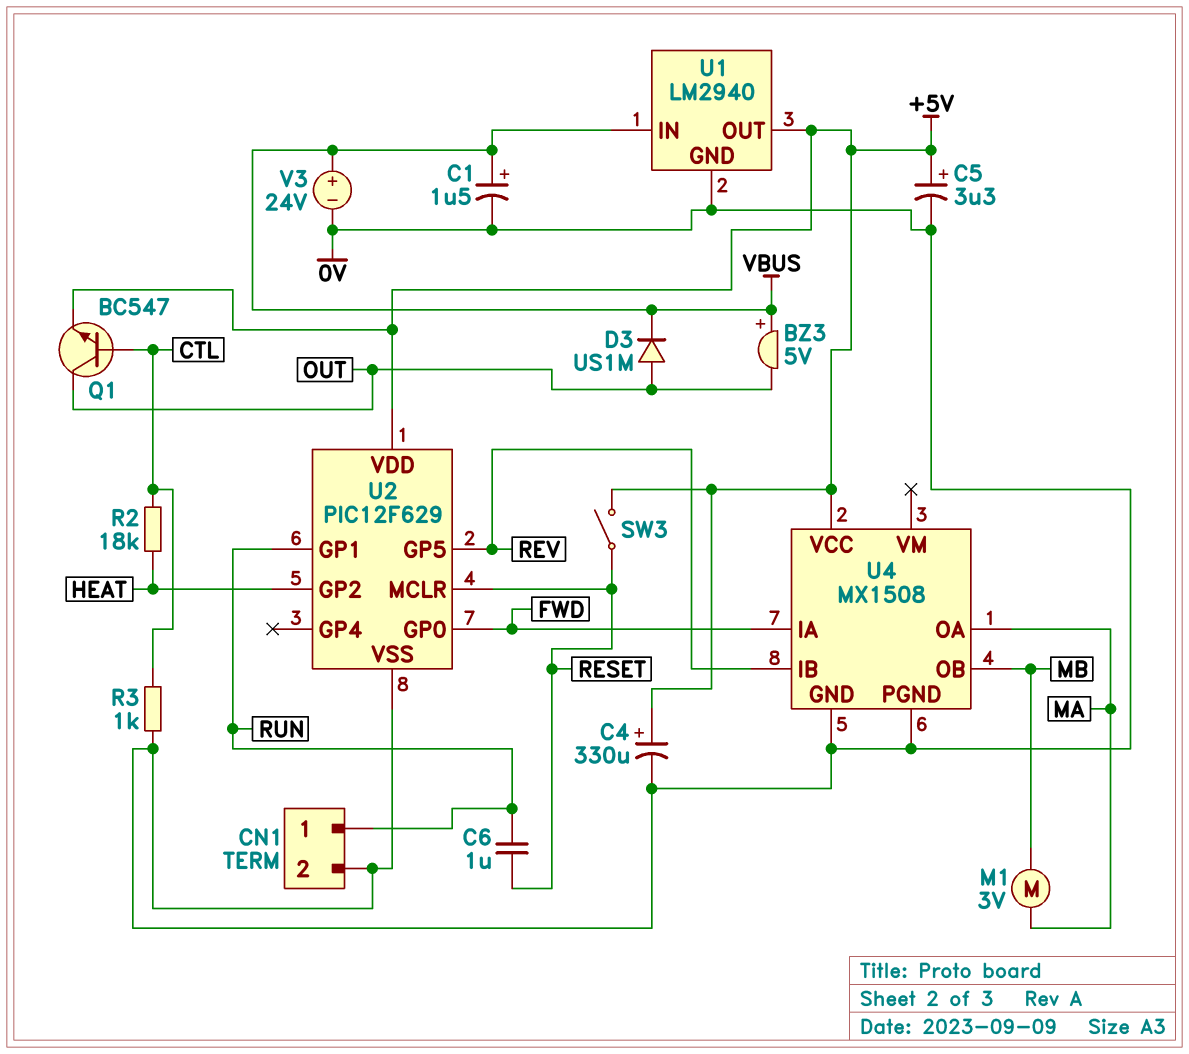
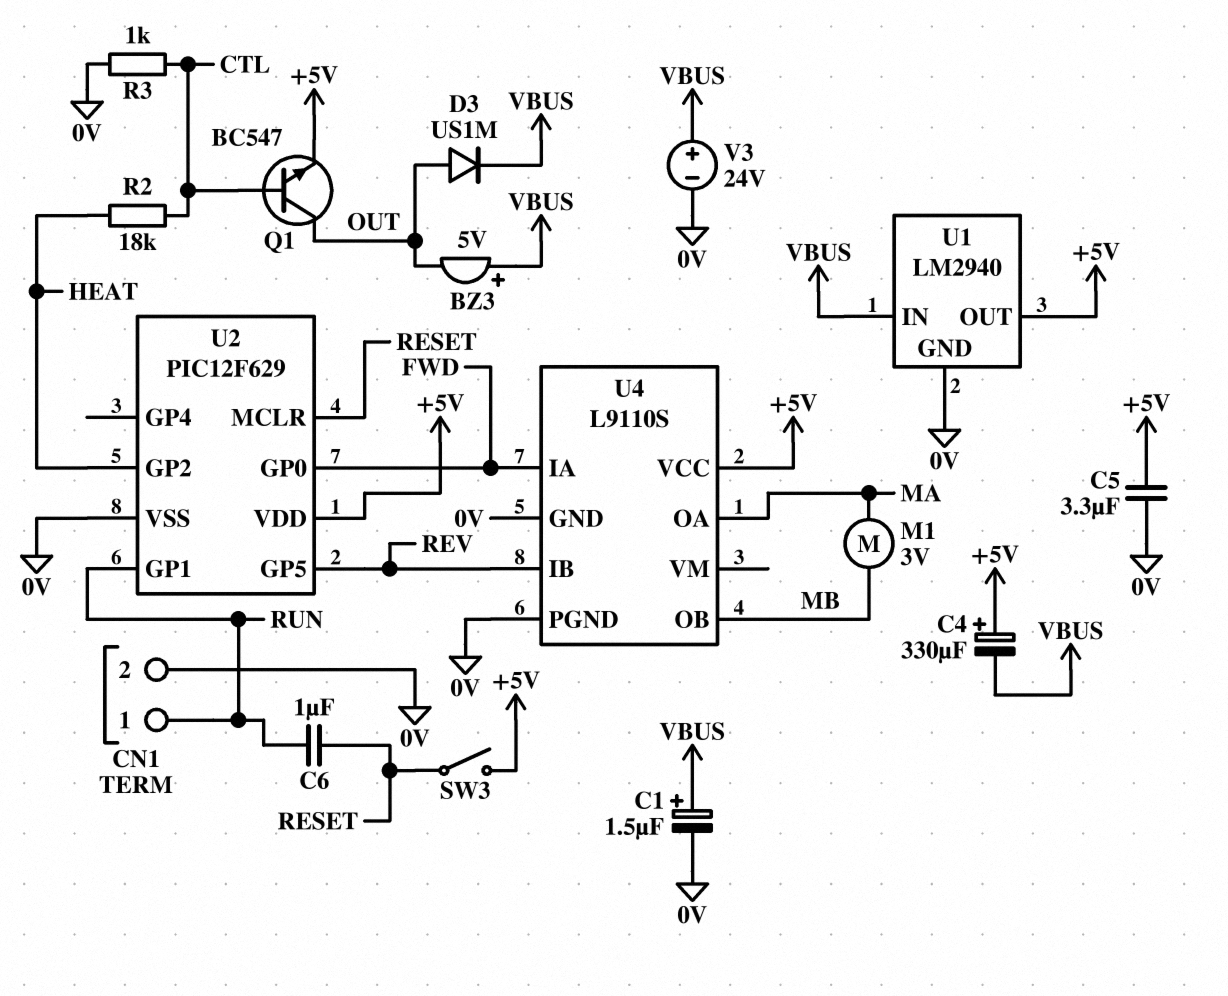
C4: 330uF (plus +5V, minus 0V) -> 330uF (plus +5V, minus VBUS)
C5: 3.3uF (plus +5V, minus 0V) -> 3.3uF (+5V, 0V)
U4: MX1508 -> L9110S

